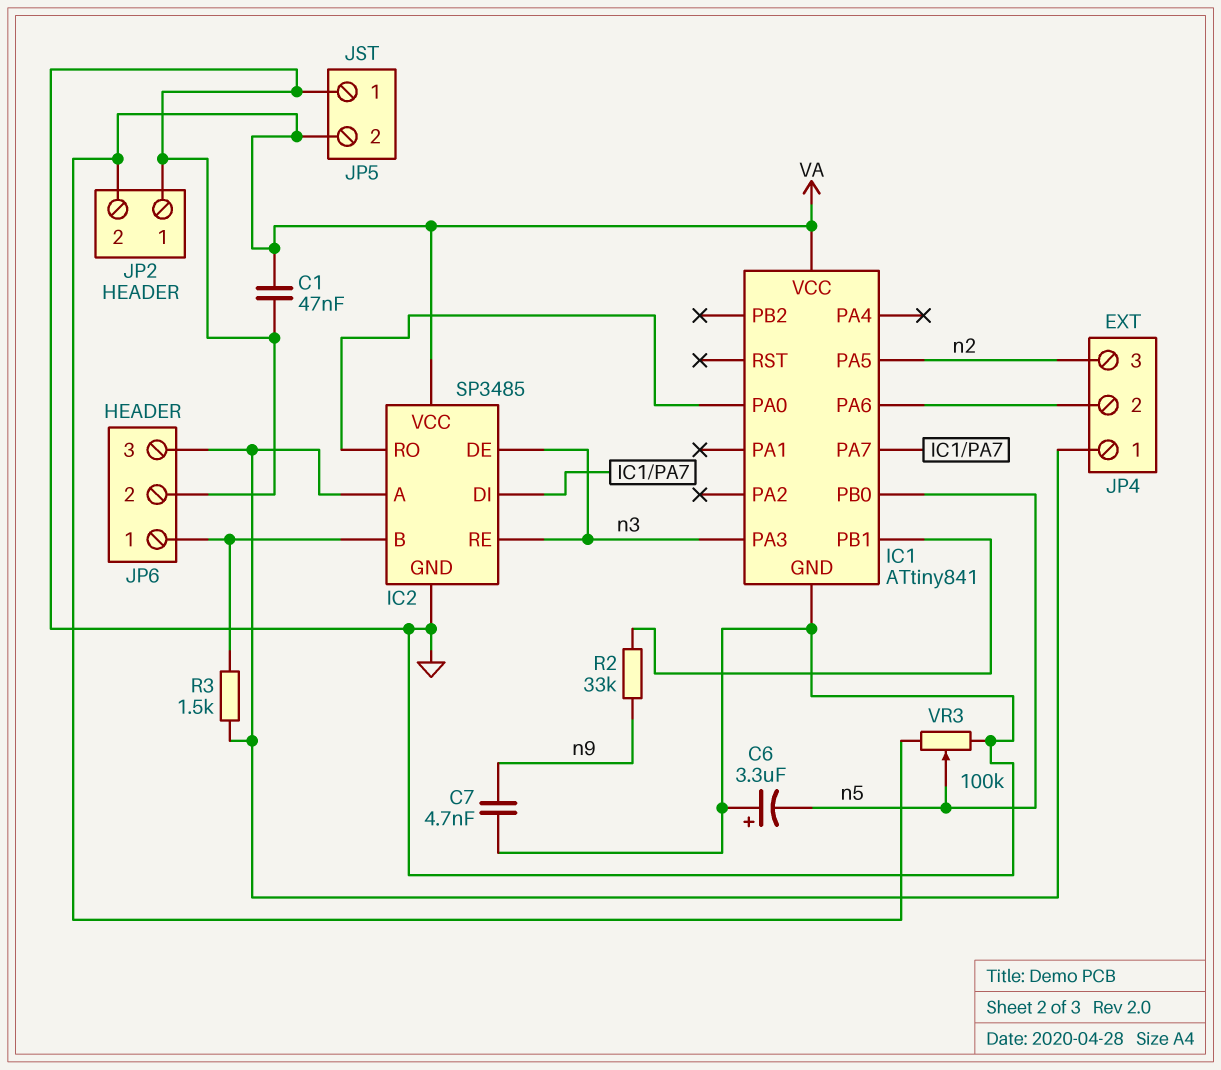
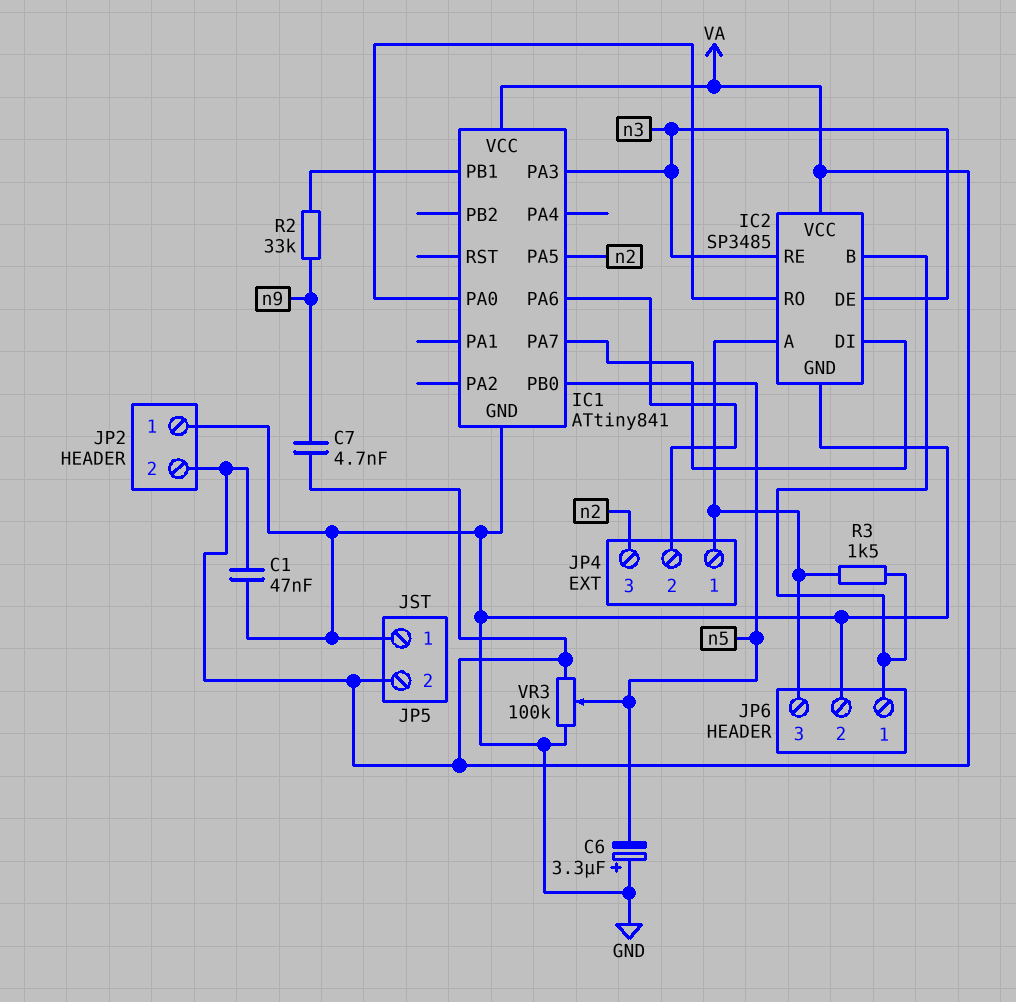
C7: 4.7nF (GND, n9) -> 4.7nF (VA, n9)

